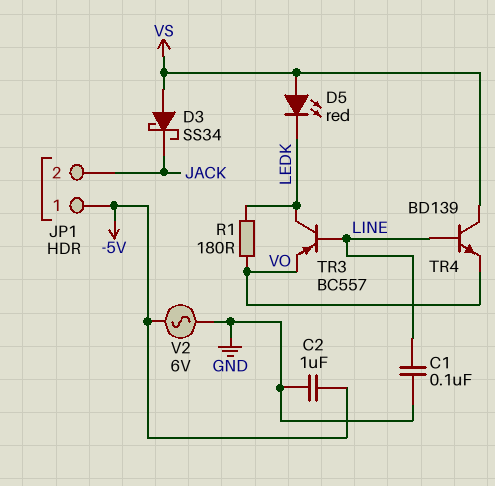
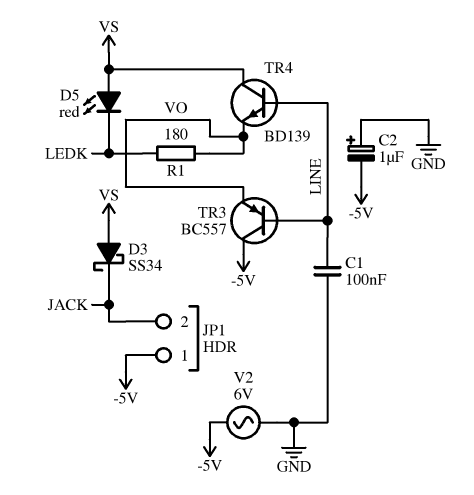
C2: 1uF (-5V, GND) -> 1uF (plus GND, minus -5V)
TR3: PNP BC557 (B LINE, C LEDK, E VO) -> PNP BC557 (B LINE, C -5V, E VO)

